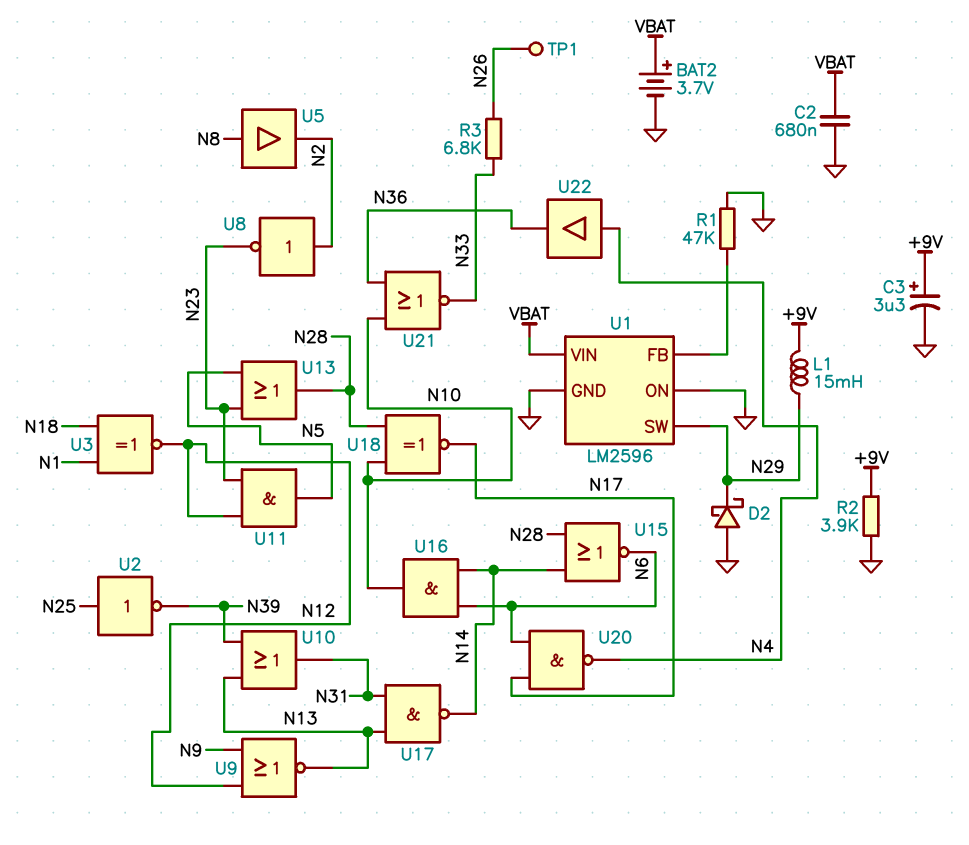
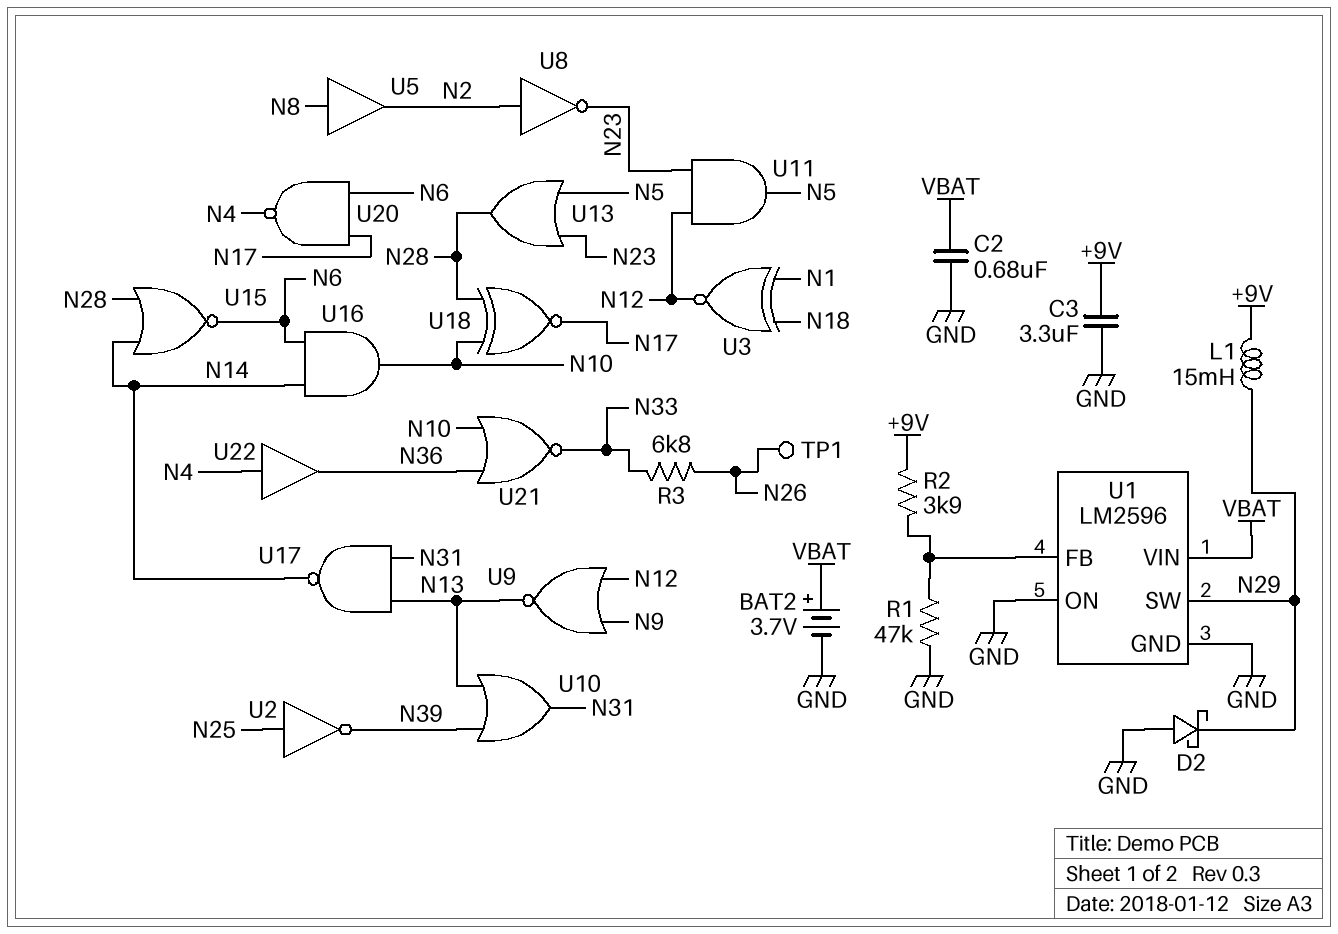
C3: 3.3uF (plus +9V, minus GND) -> 3.3uF (+9V, GND)
R2: 3.9k (+9V, GND) -> 3.9k (+9V, U1/FB)

